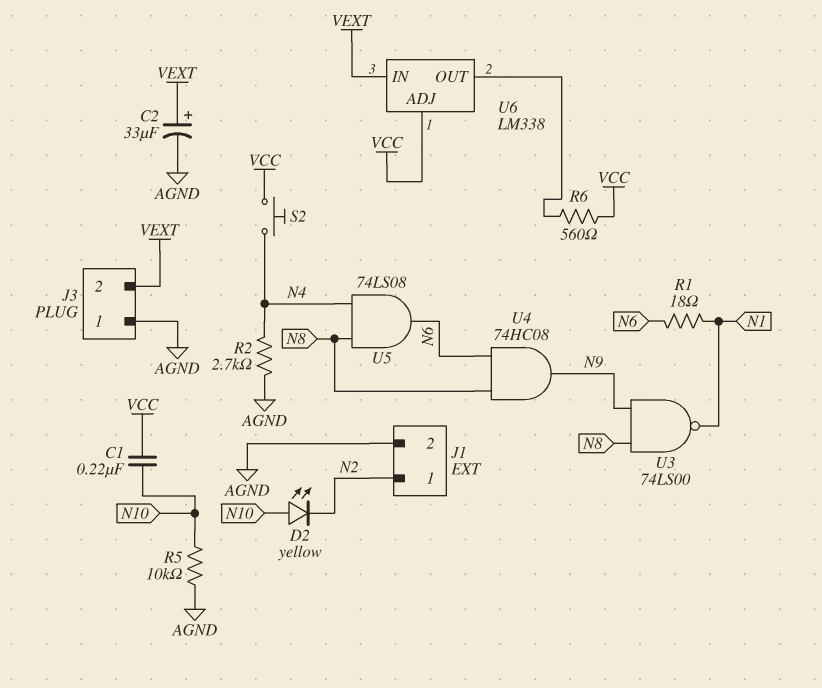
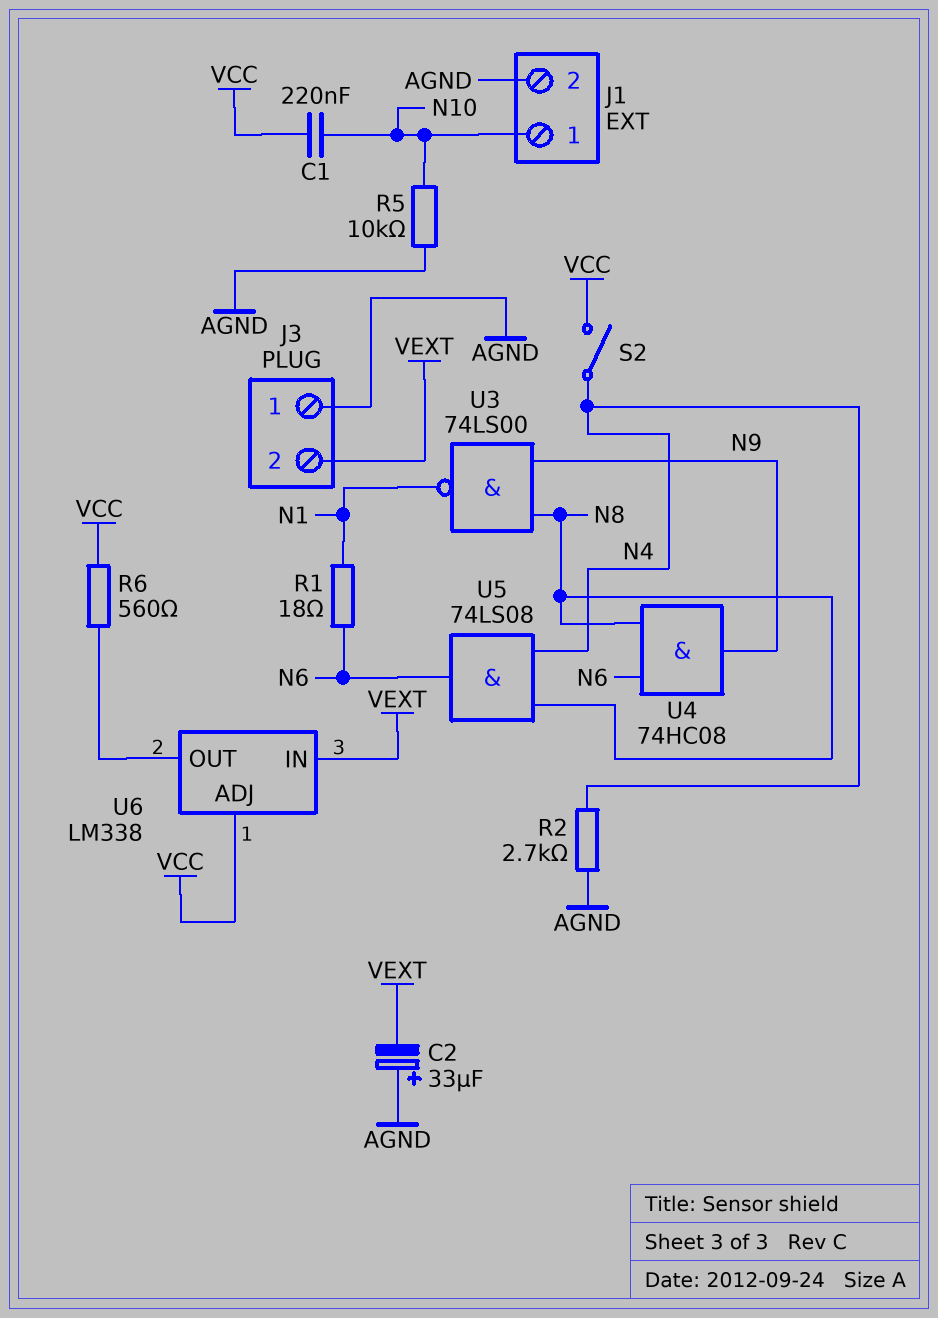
C2: 33uF (plus VEXT, minus AGND) -> 33uF (plus AGND, minus VEXT)
D2: LED yellow (A N10, K N2) -> none
J1 pin 1: N2 -> N10
S2: button (N4, VCC) -> switch (N4, VCC)

